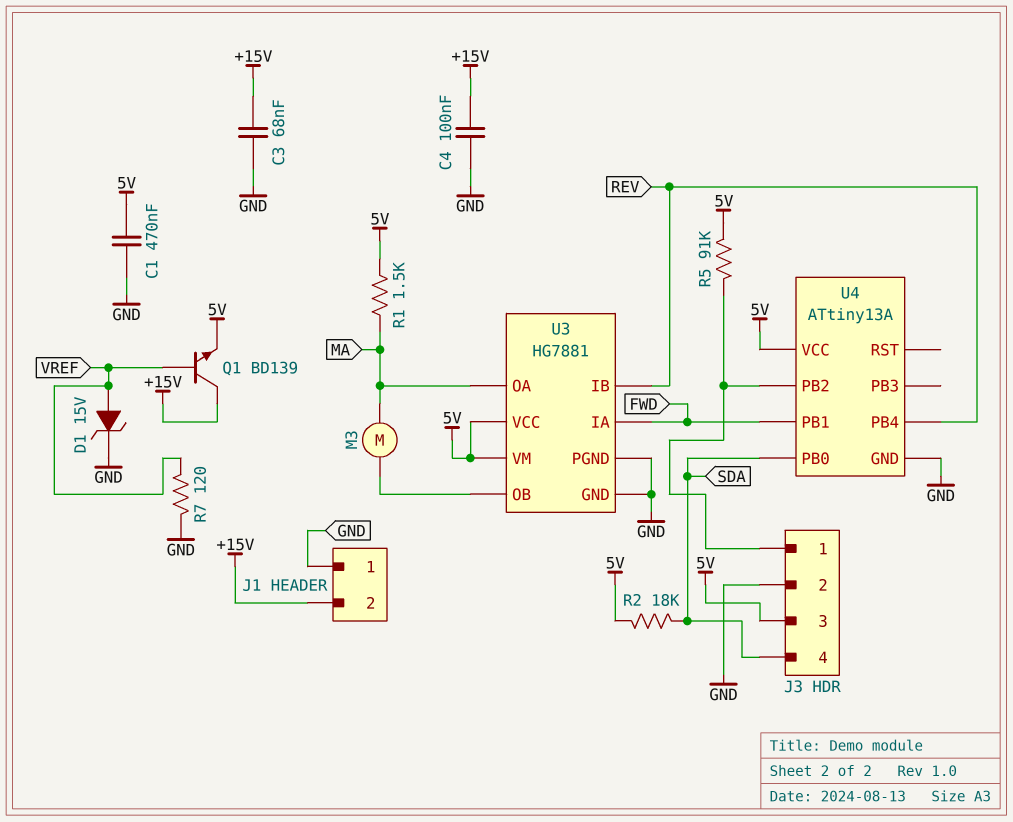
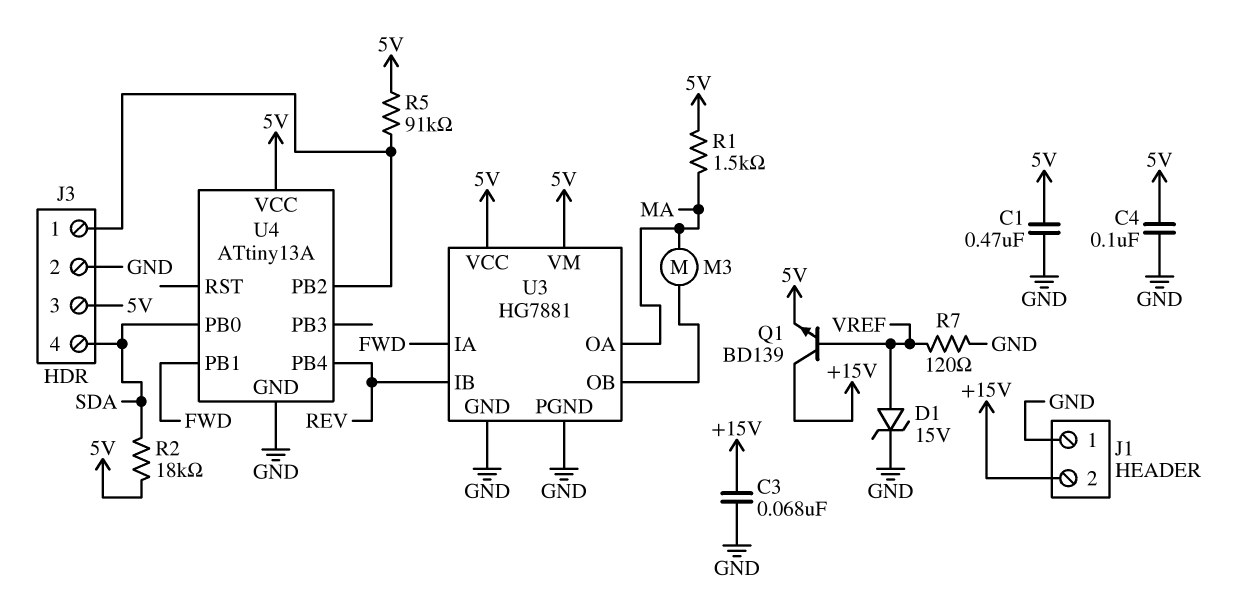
C4: 100nF (+15V, GND) -> 100nF (5V, GND)

